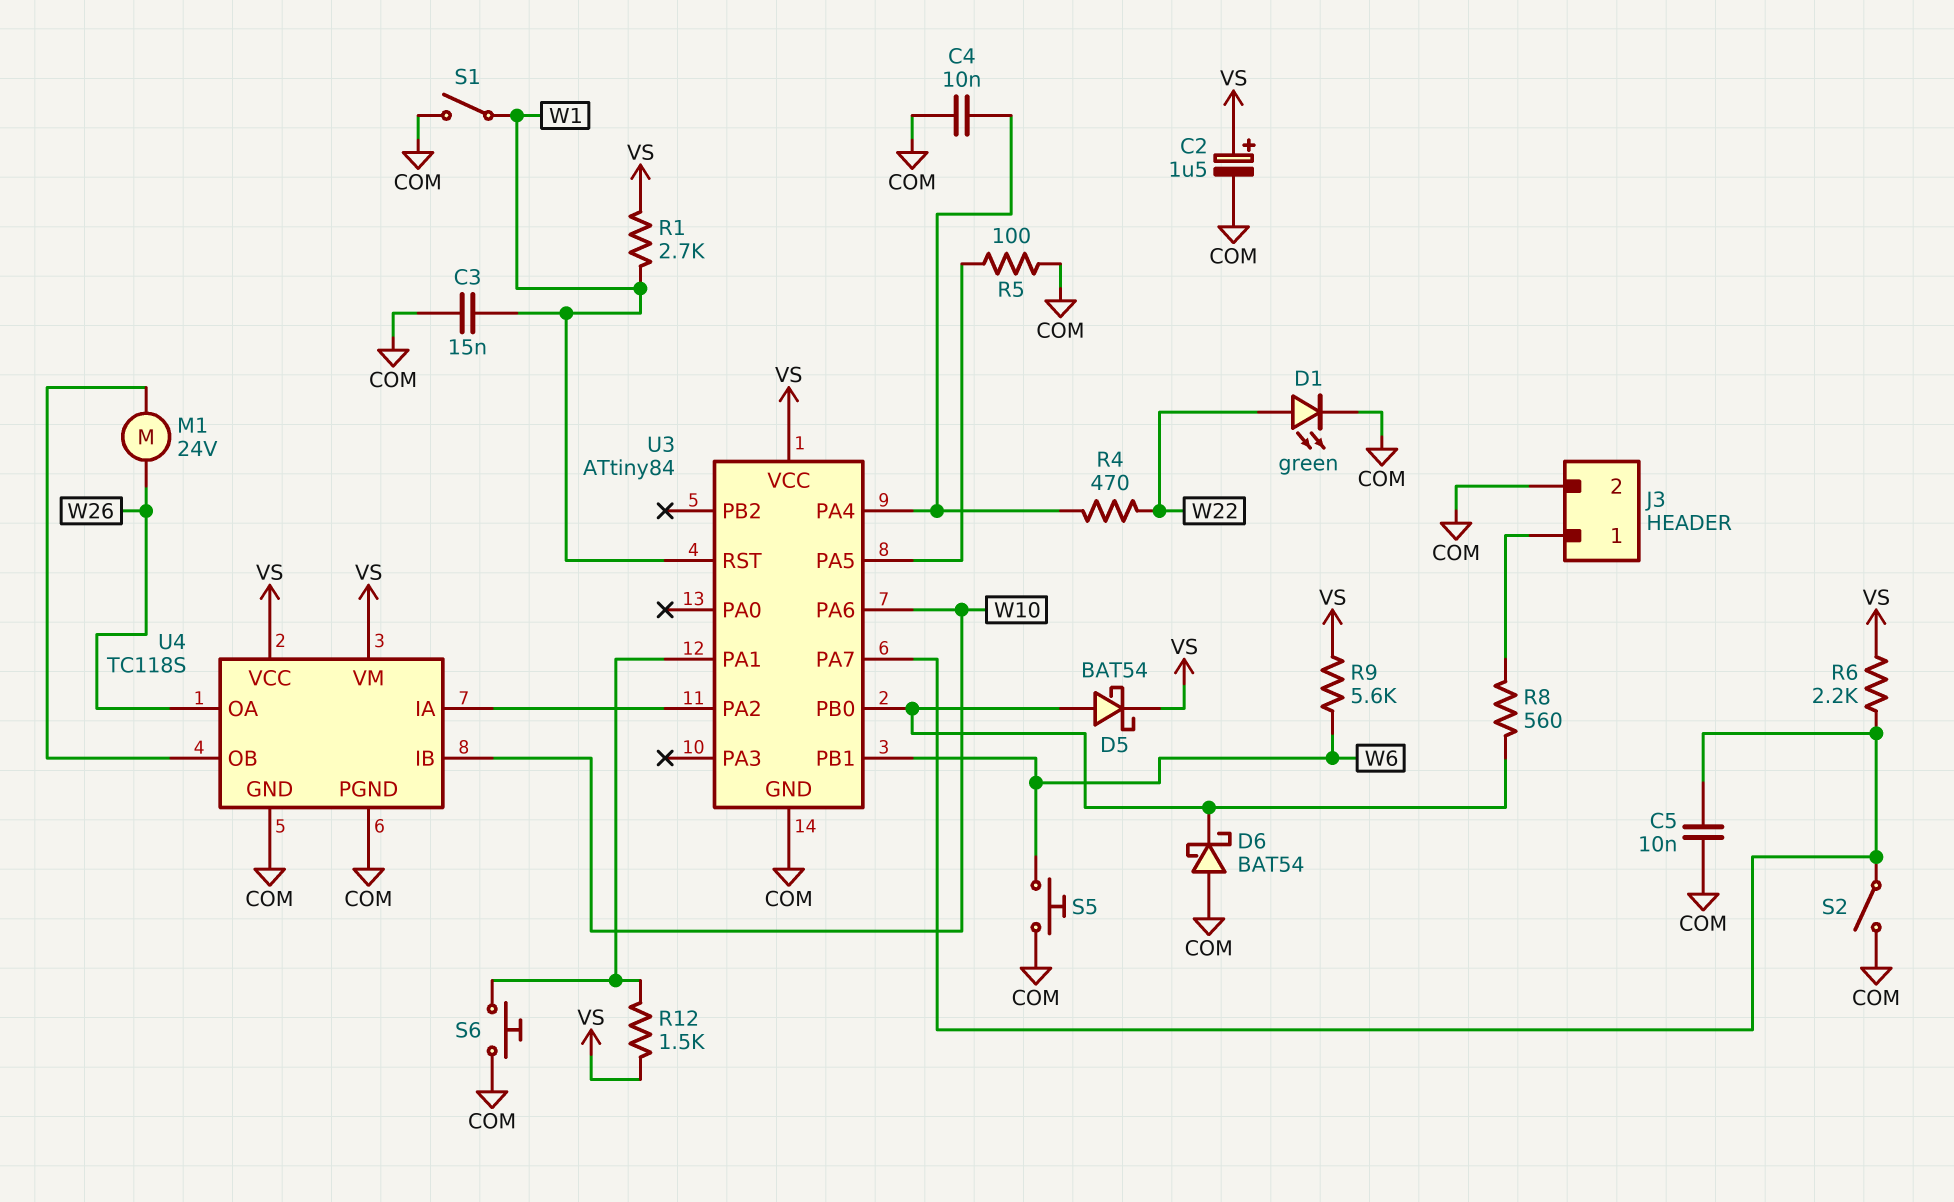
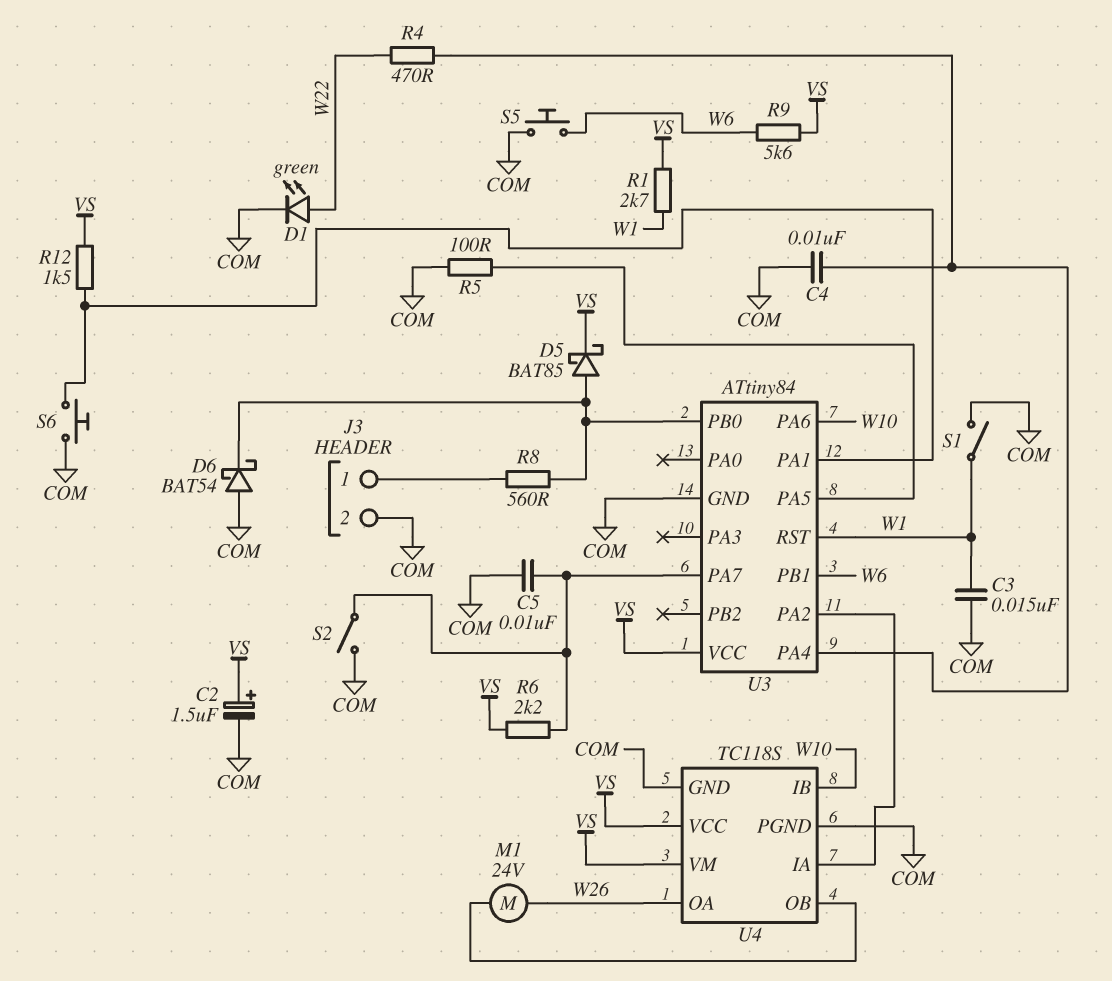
D5: schottky BAT54 (A U3/PB0, K VS) -> schottky BAT85 (A U3/PB0, K VS)

